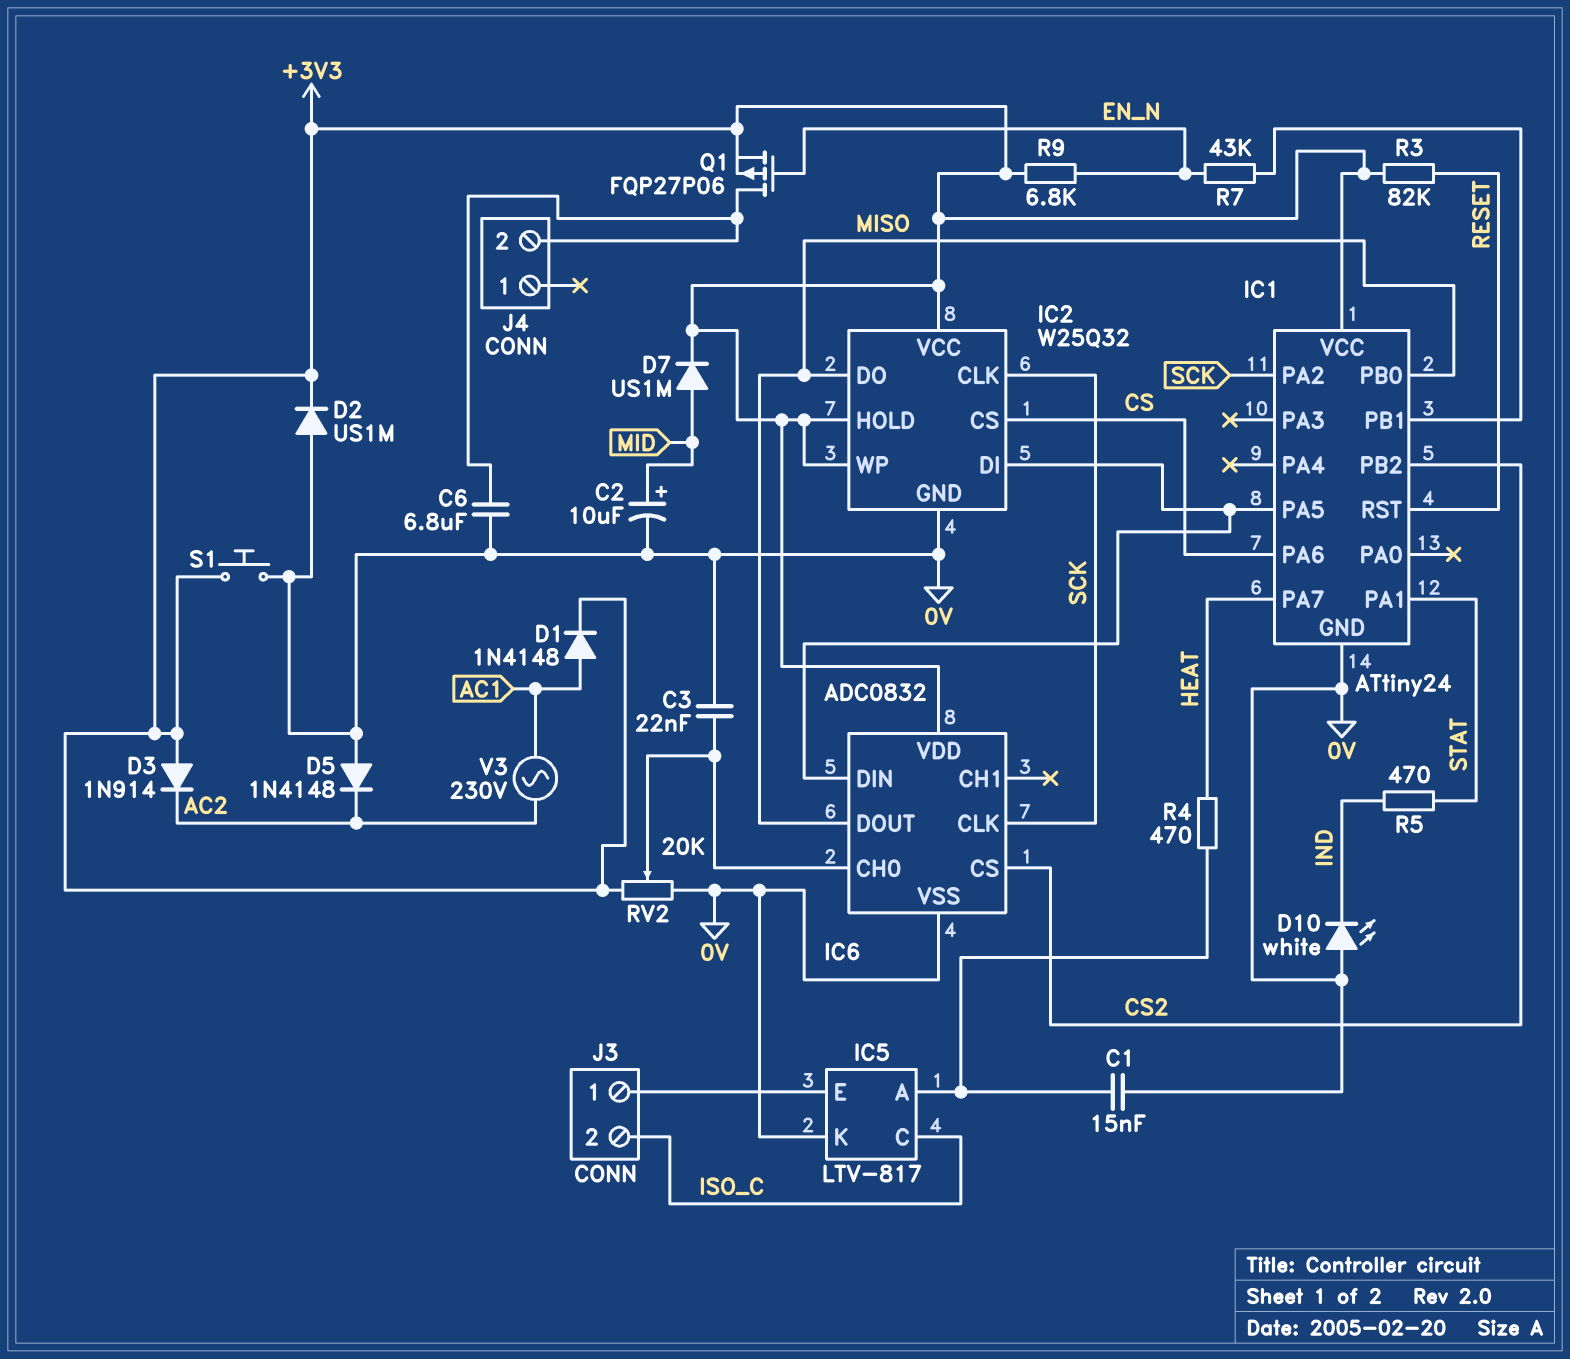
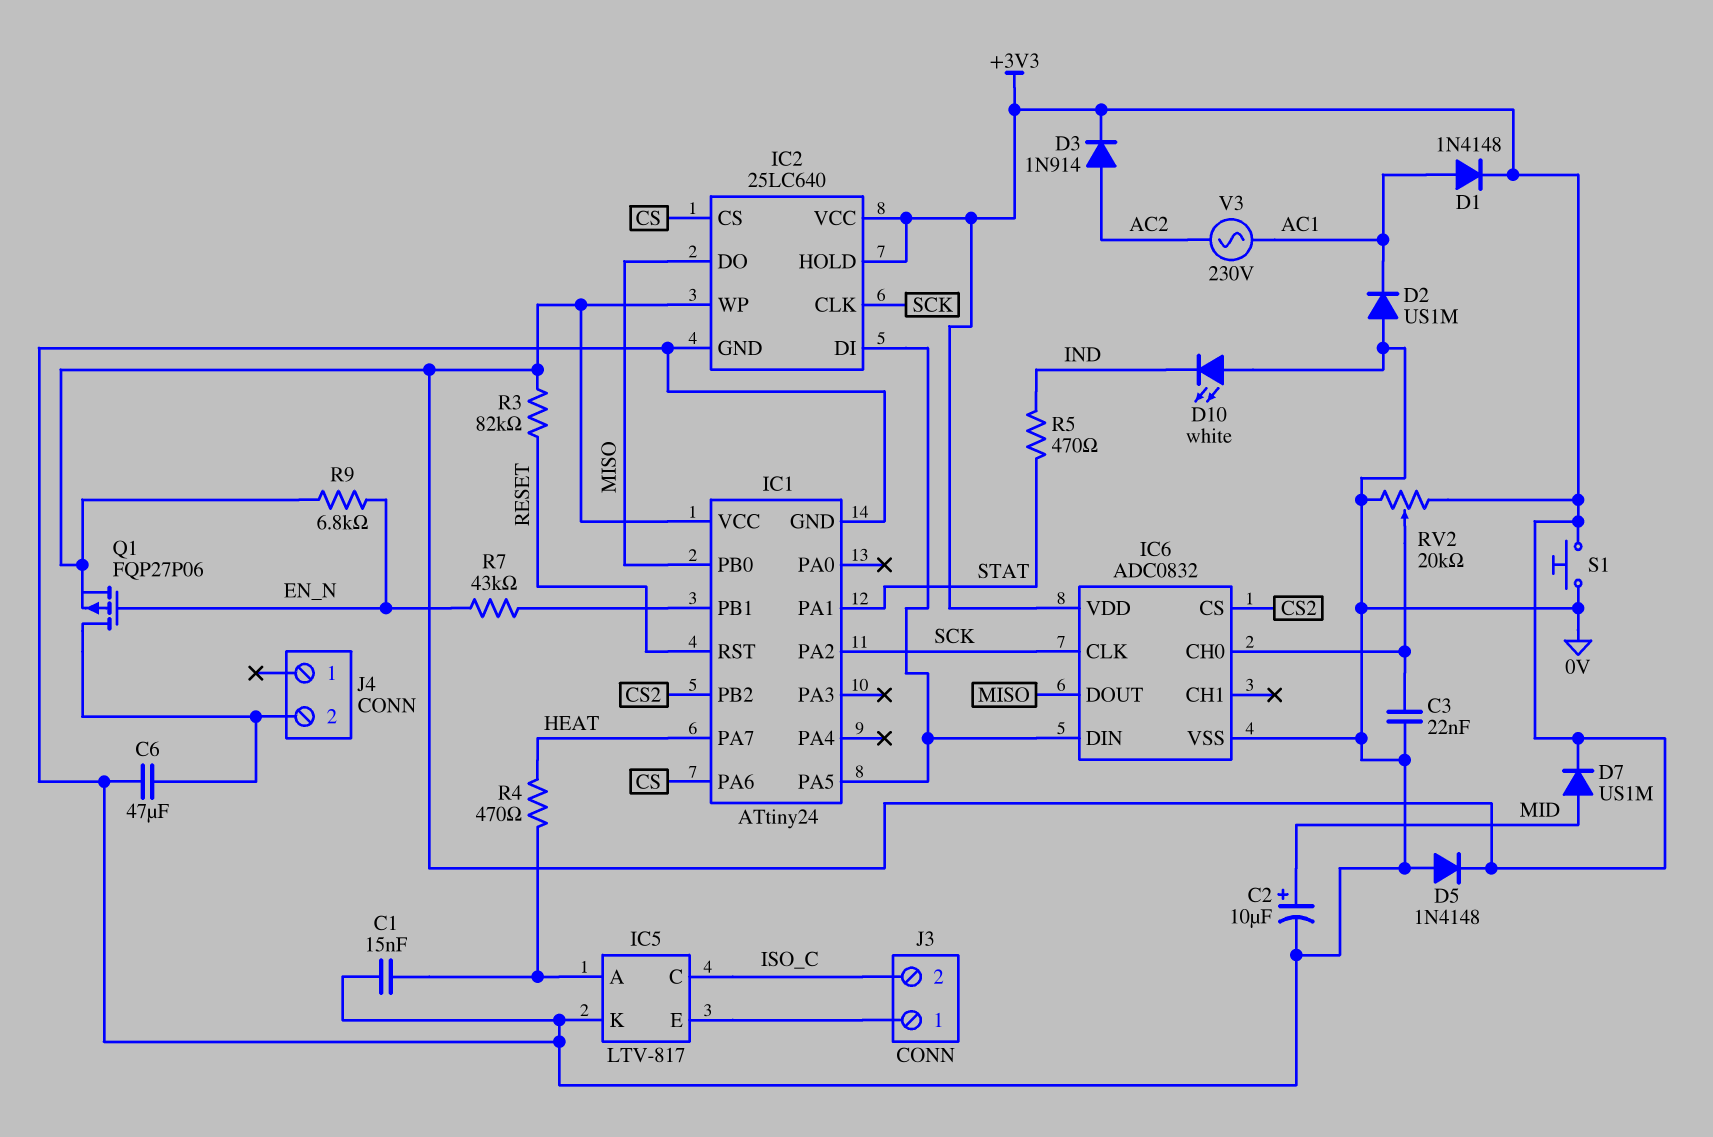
C6: 6.8uF (0V, J4/2) -> 47uF (0V, J4/2)
D2: diode US1M (A 0V, K +3V3) -> diode US1M (A 0V, K AC1)
D3: diode 1N914 (A +3V3, K AC2) -> diode 1N914 (A AC2, K +3V3)
D5: diode 1N4148 (A 0V, K AC2) -> diode 1N4148 (A 0V, K +3V3)
IC2: W25Q32 -> 25LC640

